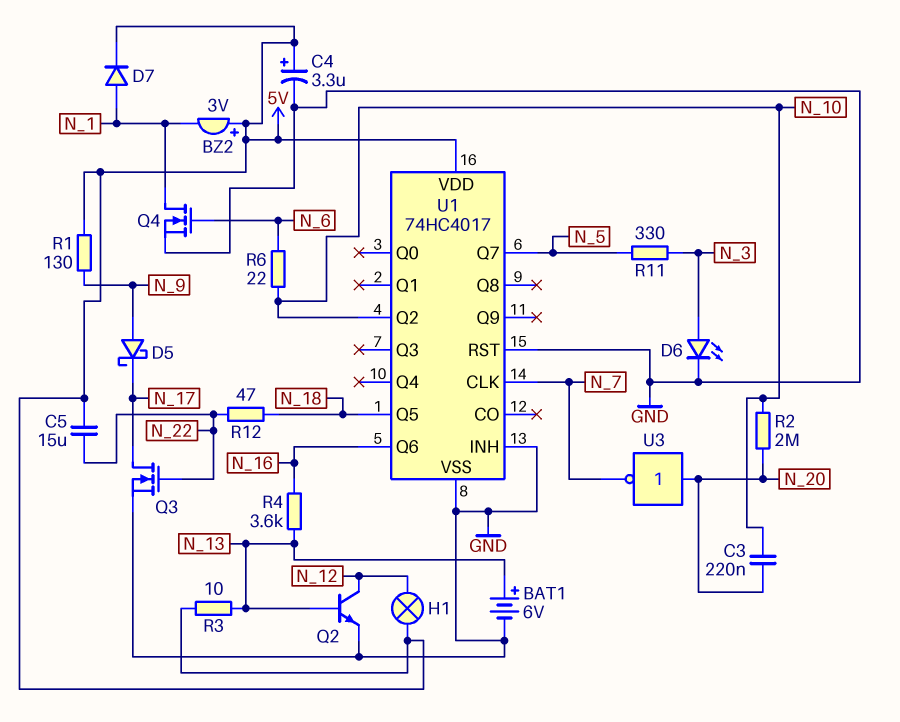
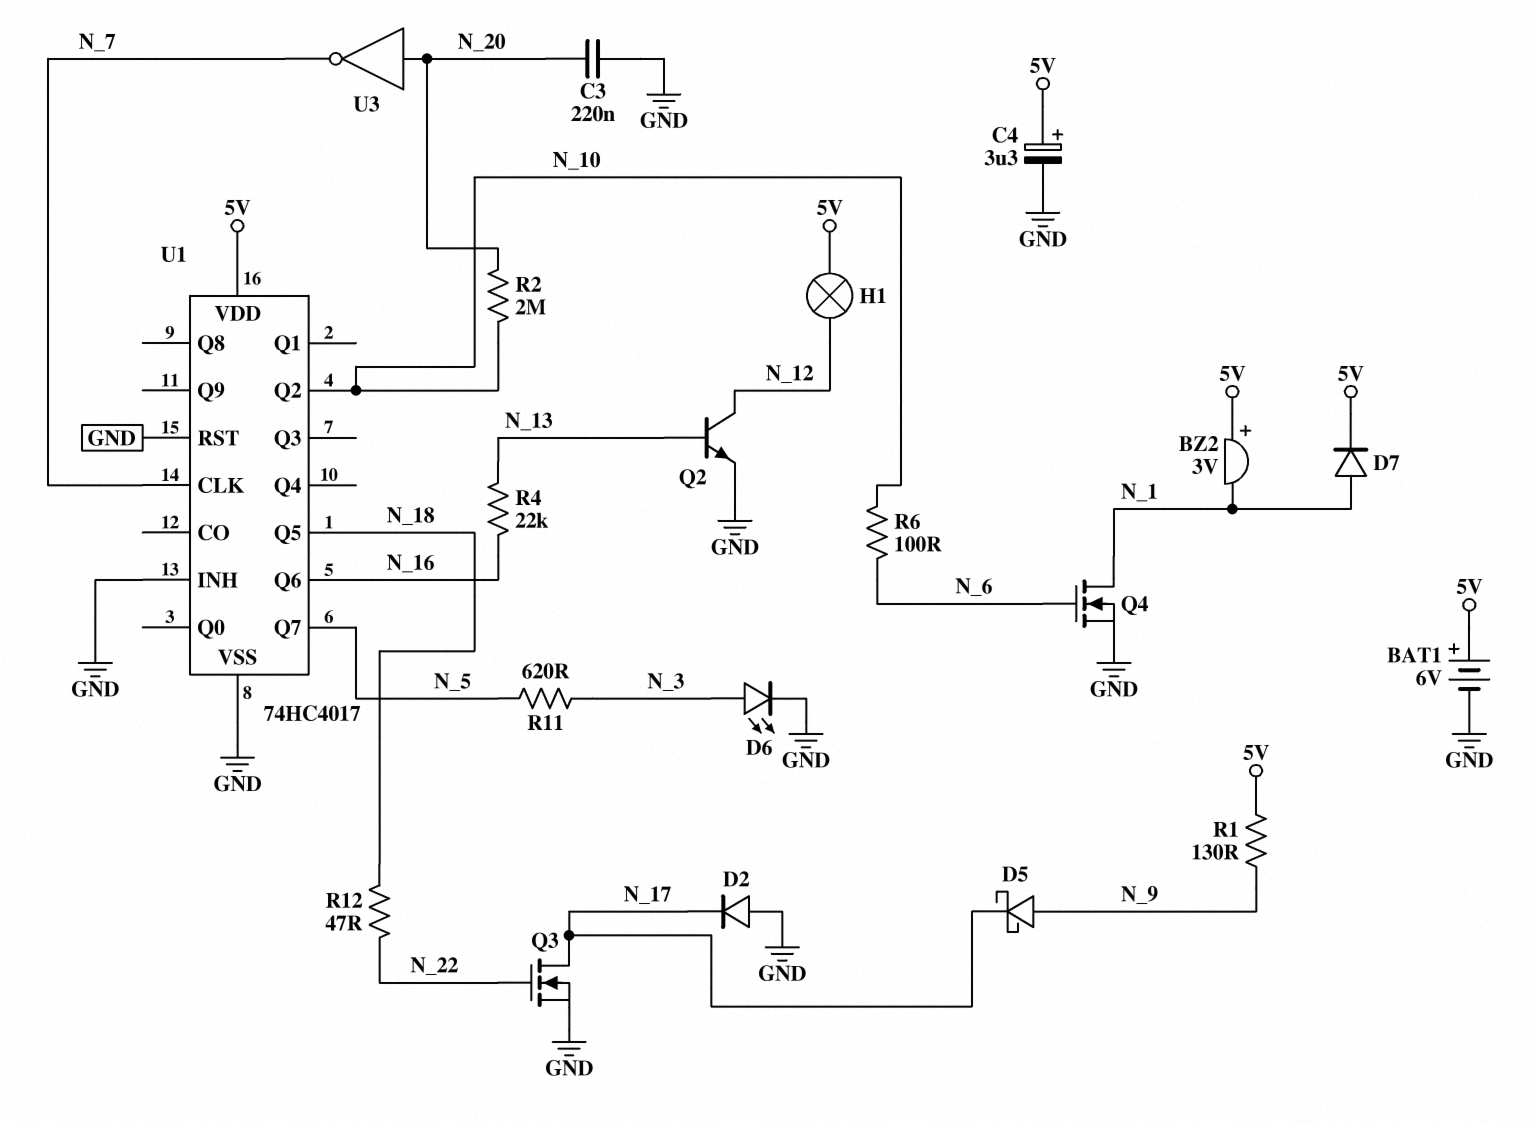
BAT1: 6V (plus N_13, minus GND) -> 6V (plus 5V, minus GND)
C3: 220nF (N_10, N_20) -> 220nF (GND, N_20)
C5: 15uF (5V, N_22) -> none
D2: none -> diode (A GND, K N_17)
R3: 10 (5V, N_13) -> none
R4: 3.6k (N_13, N_16) -> 22k (N_13, N_16)
R6: 22 (N_6, N_10) -> 100 (N_6, N_10)
R11: 330 (N_3, N_5) -> 620 (N_3, N_5)

